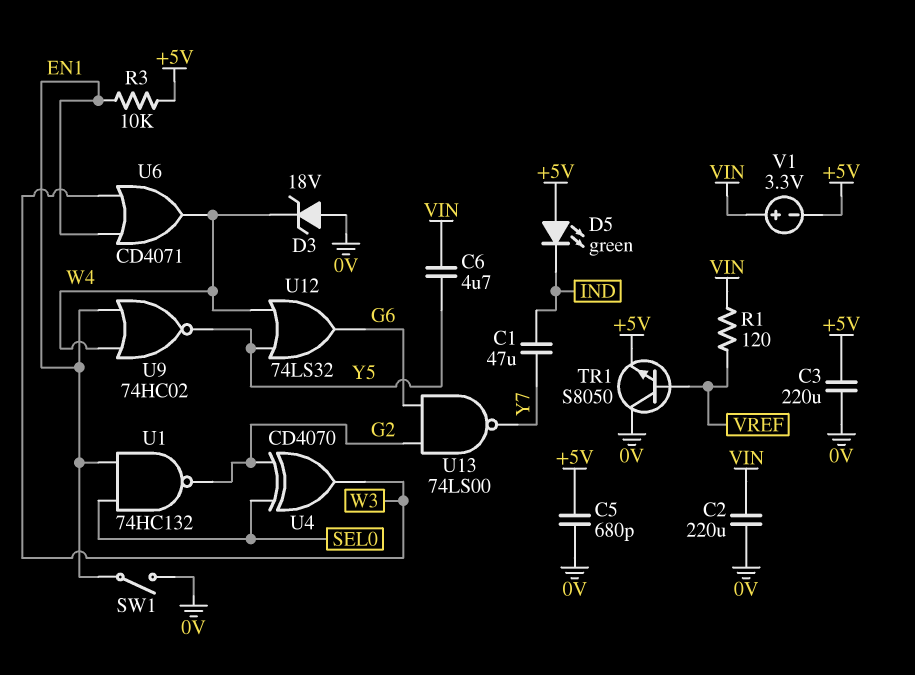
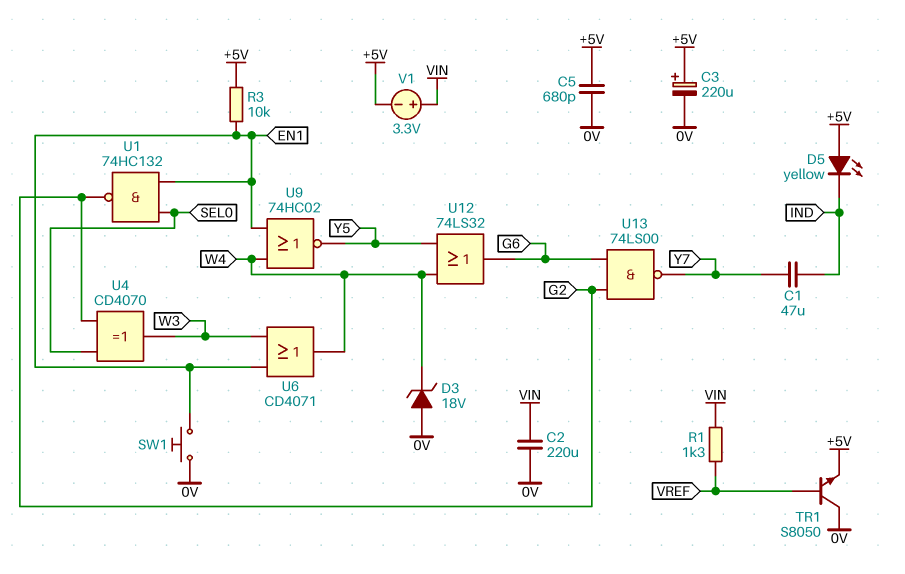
C3: 220uF (+5V, 0V) -> 220uF (plus +5V, minus 0V)
C6: 4.7uF (VIN, Y5) -> none
D5: LED green (A +5V, K IND) -> LED yellow (A +5V, K IND)
R1: 120 (VIN, VREF) -> 1.3k (VIN, VREF)
SW1: switch (0V, EN1) -> button (0V, EN1)

